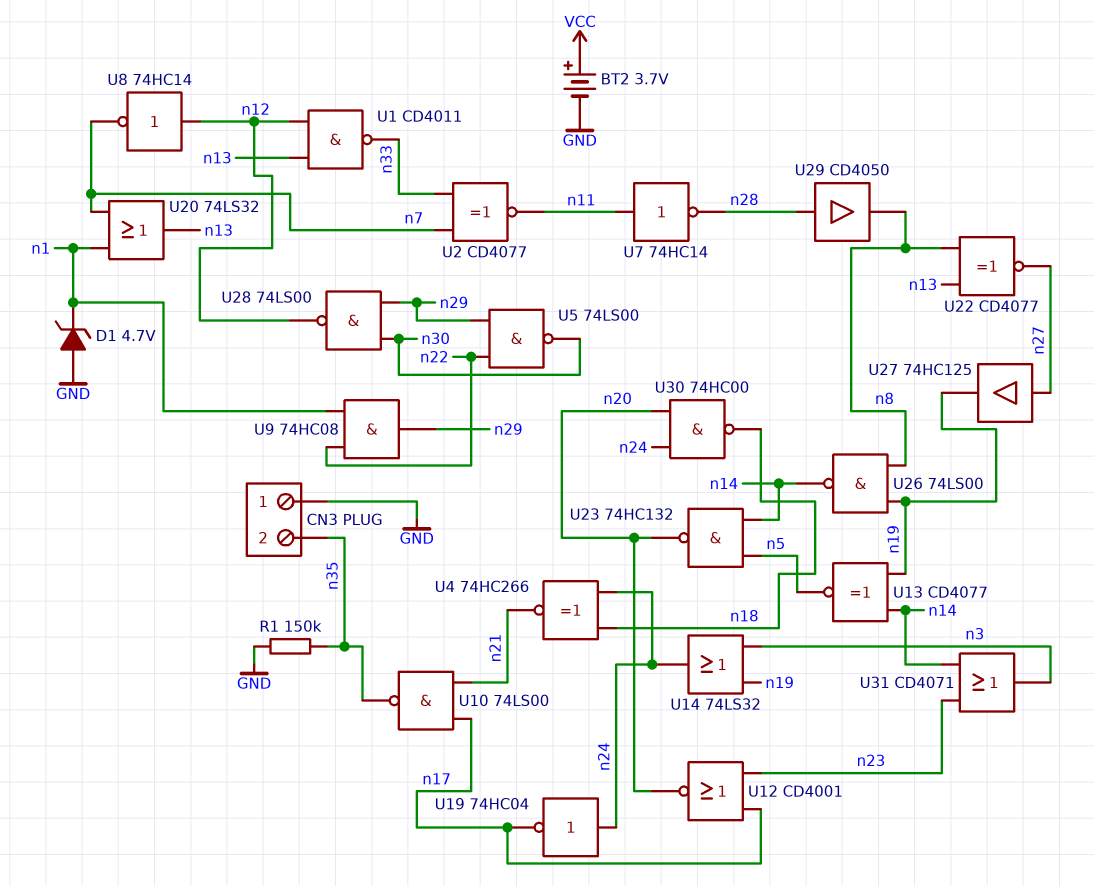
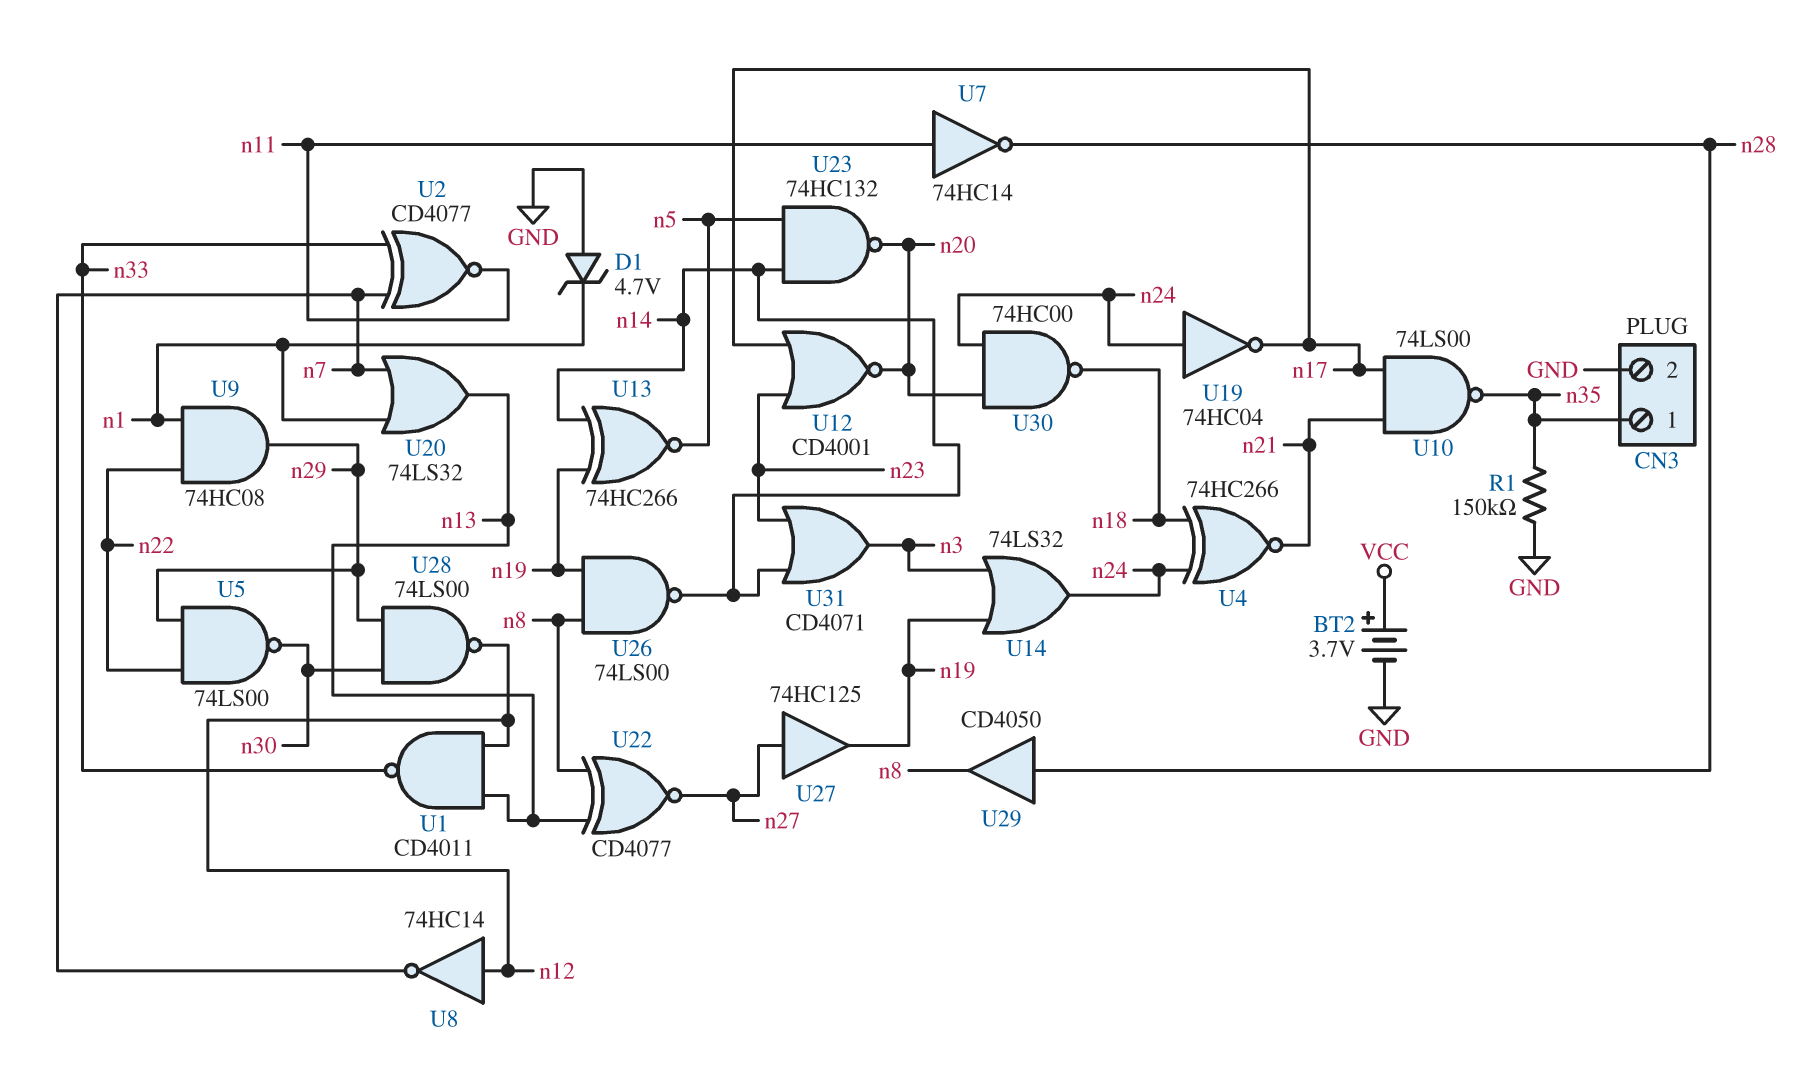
CN3 pin 1: GND -> n35
CN3 pin 2: n35 -> GND
U13: XNOR CD4077 (in n14, in n19, out n5) -> XNOR 74HC266 (in n14, in n19, out n5)

